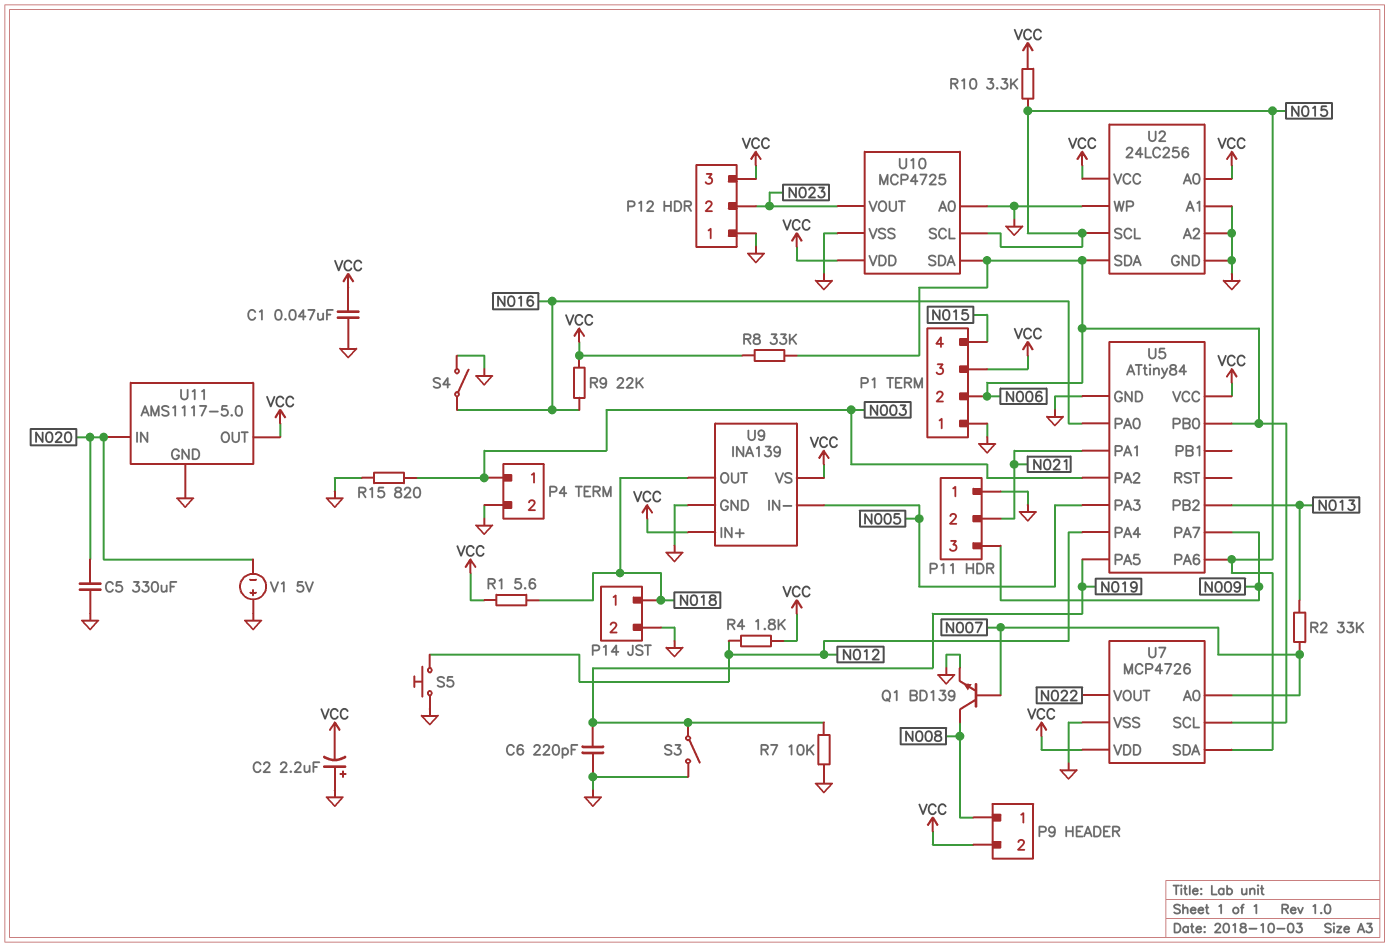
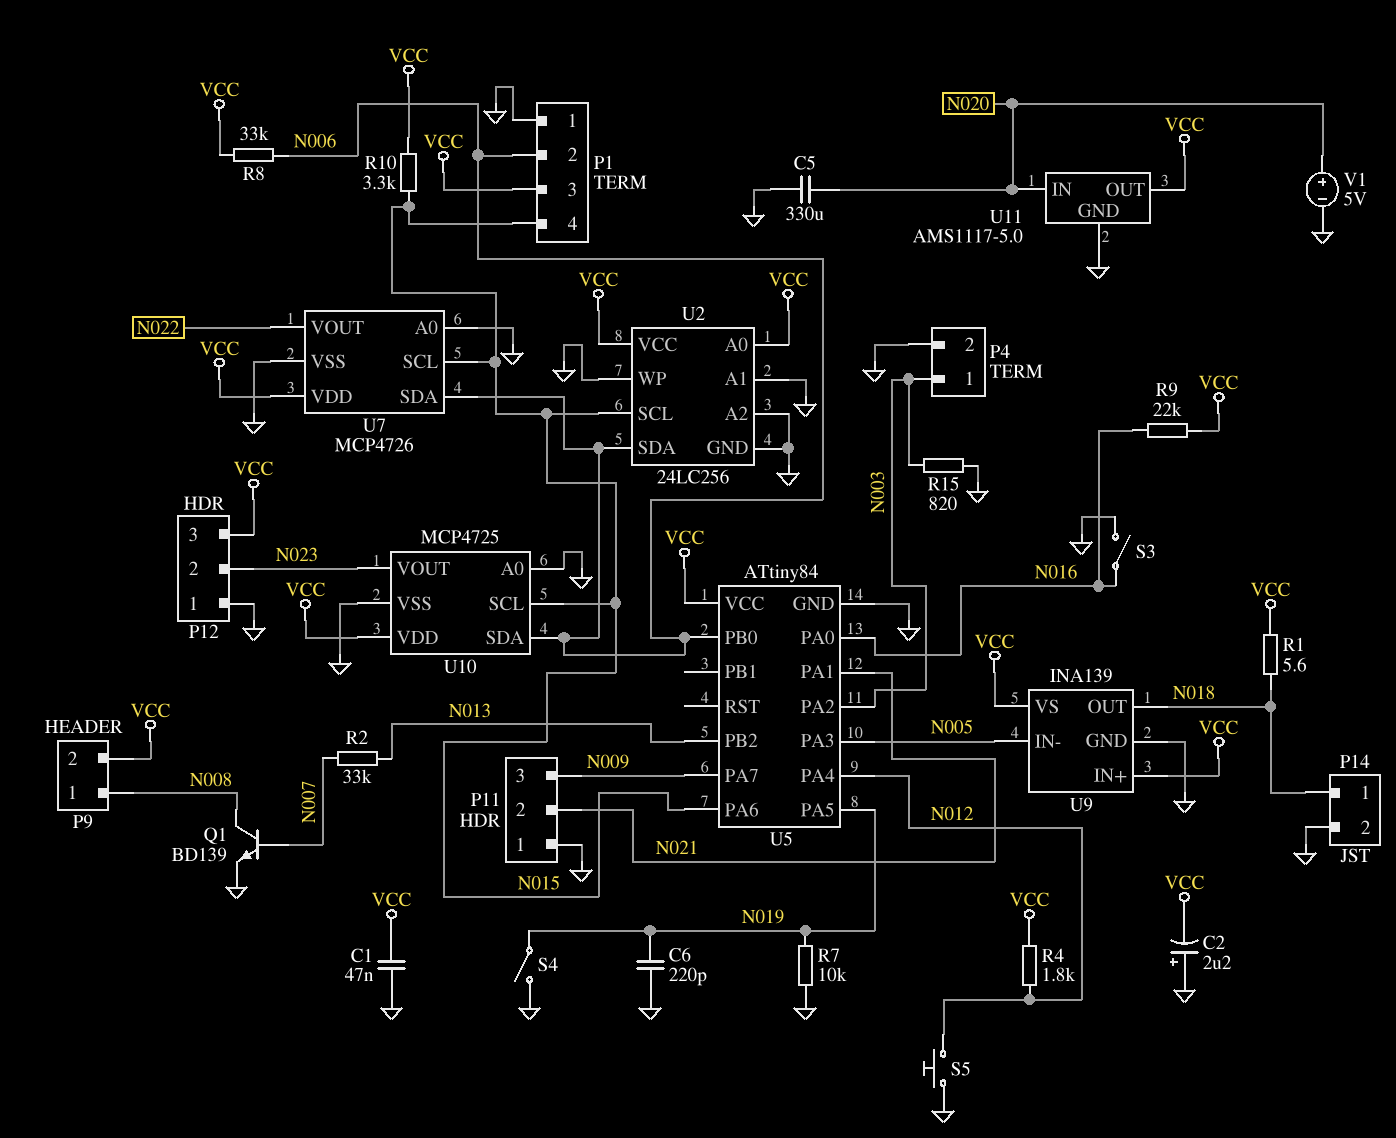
S3: switch (GND, N019) -> switch (GND, N016)
S4: switch (GND, N016) -> switch (GND, N019)
U7 pin A0: N007 -> GND
U7 pin SCL: N006 -> N015
U7 pin SDA: N015 -> N006
V1: 5V (plus GND, minus N020) -> 5V (plus N020, minus GND)

